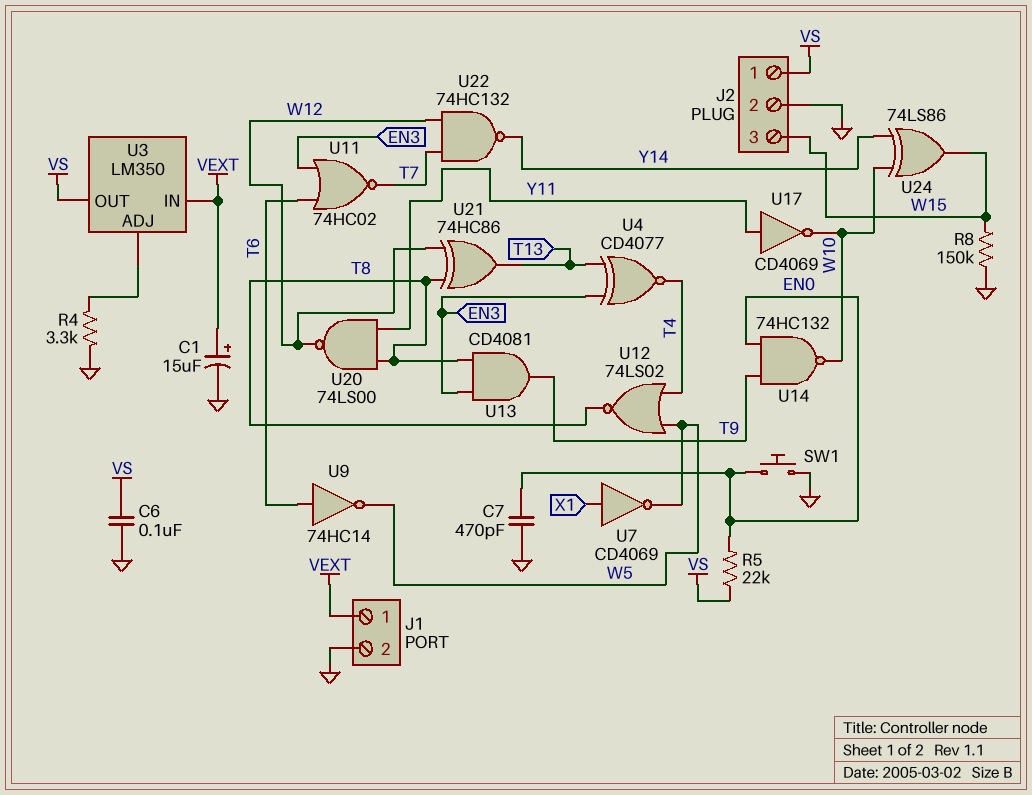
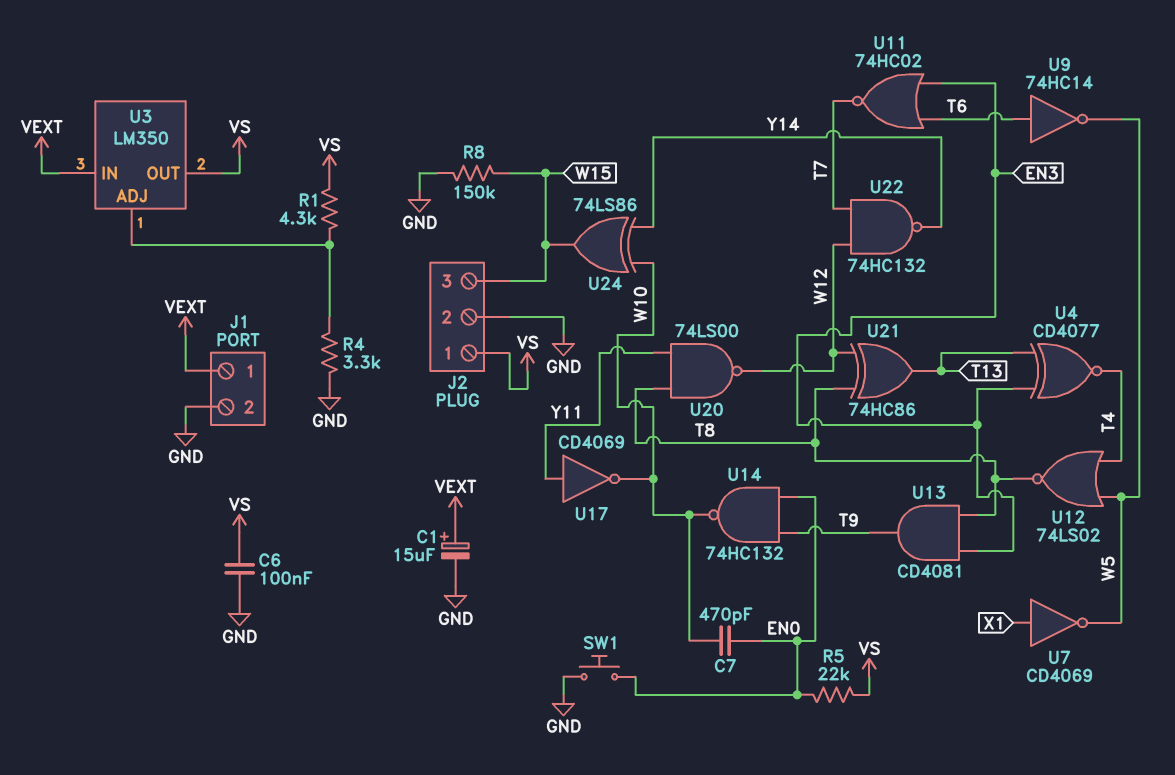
C7: 470pF (EN0, GND) -> 470pF (EN0, W10)
R1: none -> 4.3k (U3/ADJ, VS)

